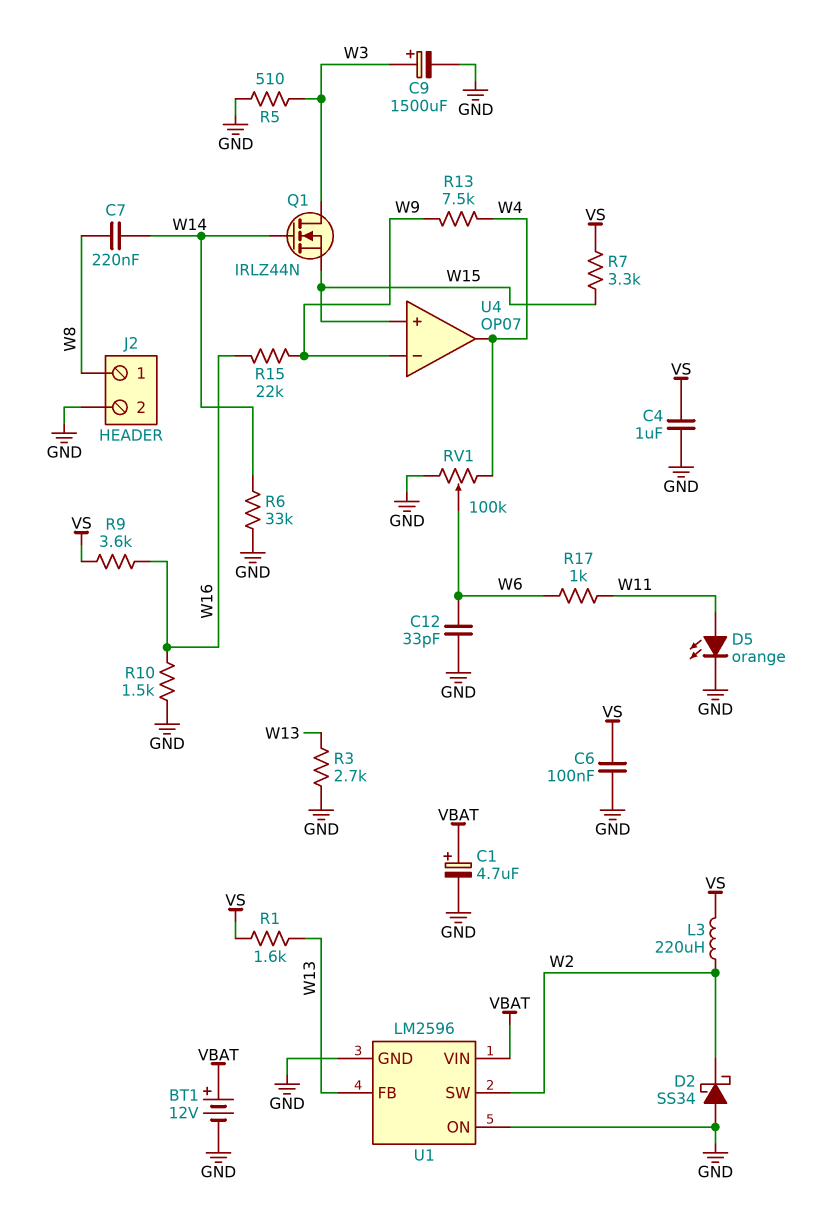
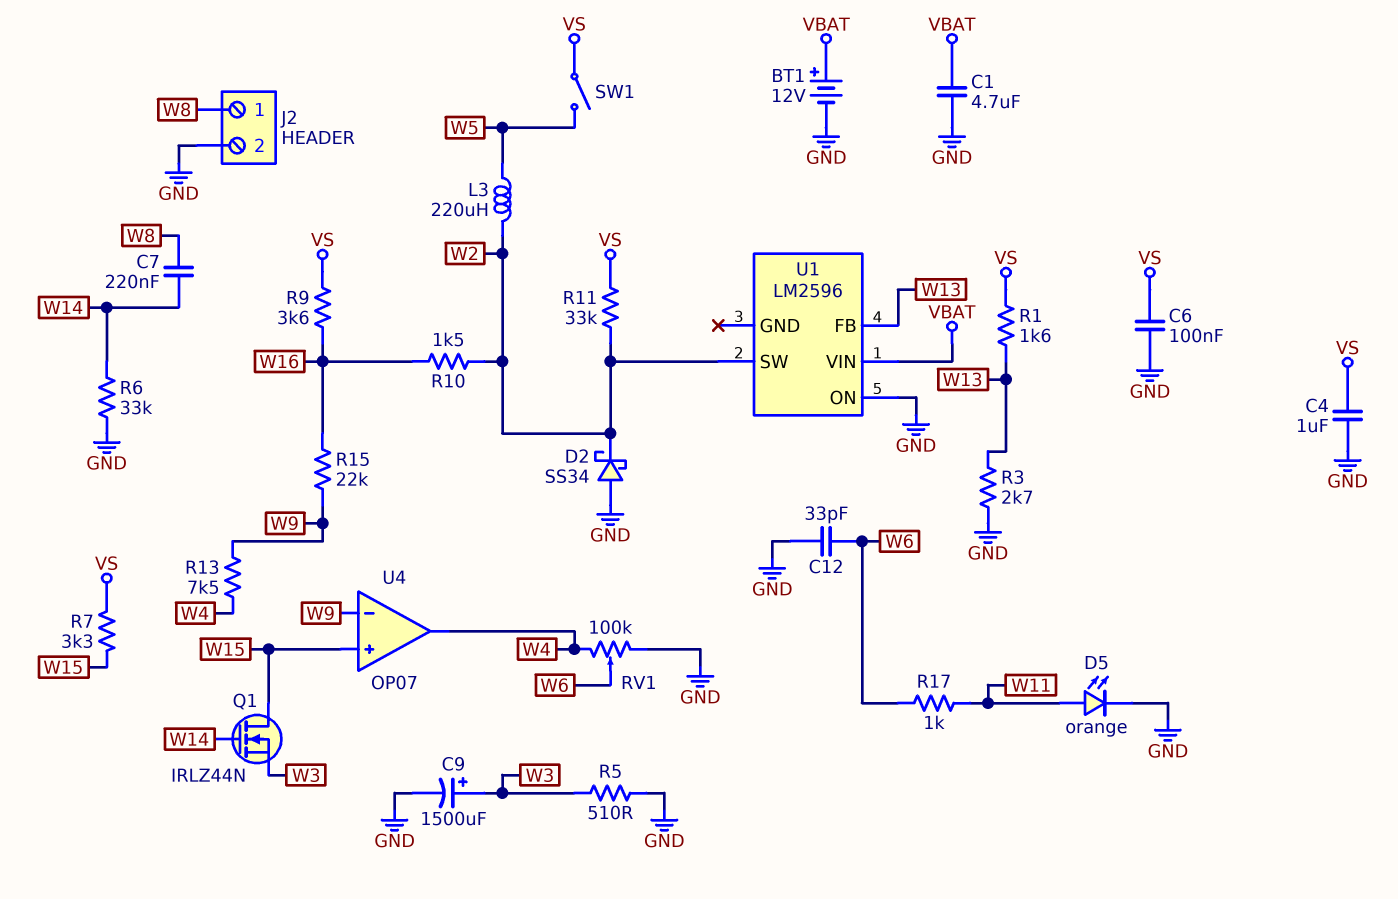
C1: 4.7uF (plus VBAT, minus GND) -> 4.7uF (GND, VBAT)
L3: 220uH (VS, W2) -> 220uH (W2, W5)
Q1: NMOS IRLZ44N (G W14, D W3, S W15) -> NMOS IRLZ44N (G W14, D W15, S W3)
R10: 1.5k (GND, W16) -> 1.5k (W2, W16)
R11: none -> 33k (VS, W2)
SW1: none -> switch (VS, W5)
U1 pin GND: GND -> none

